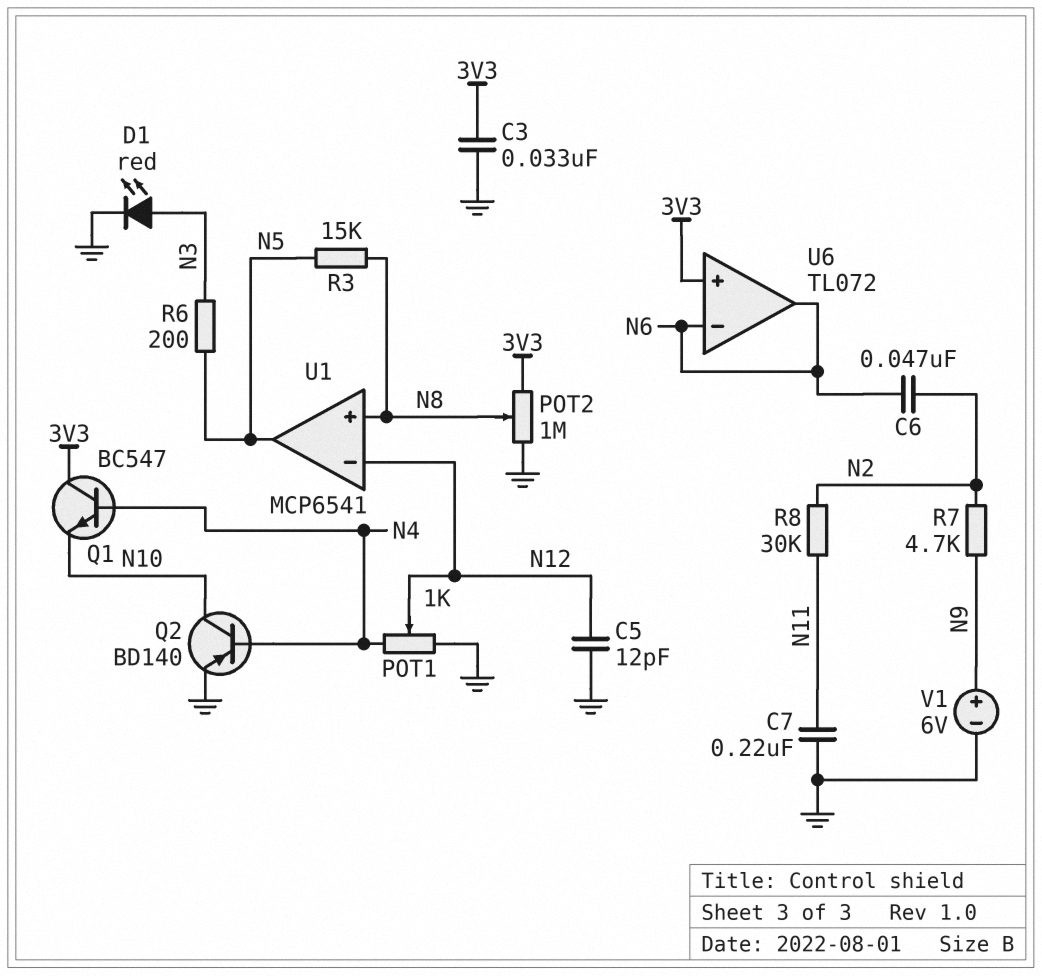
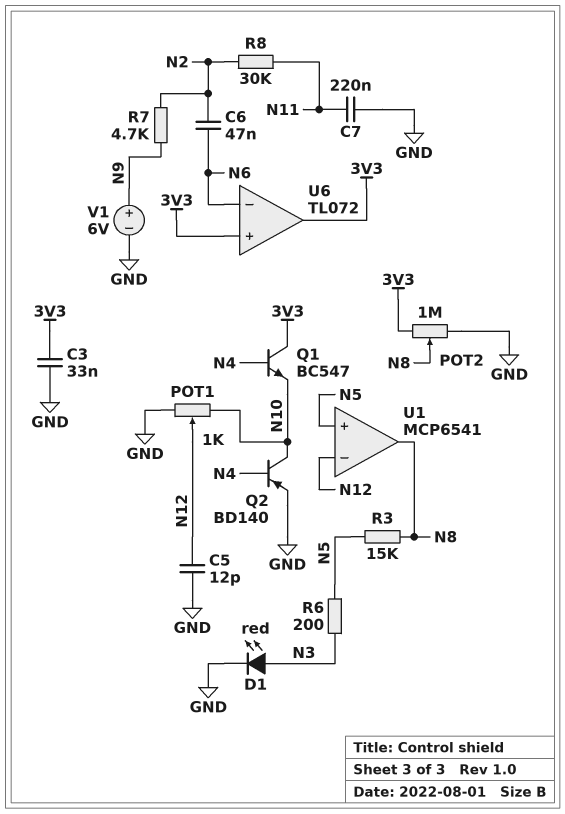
POT1: 1k (GND, N4, wiper N12) -> 1k (GND, N10, wiper N12)
U1 pin in+: N8 -> N5
U1 pin out: N5 -> N8
U6 pin out: N6 -> 3V3

